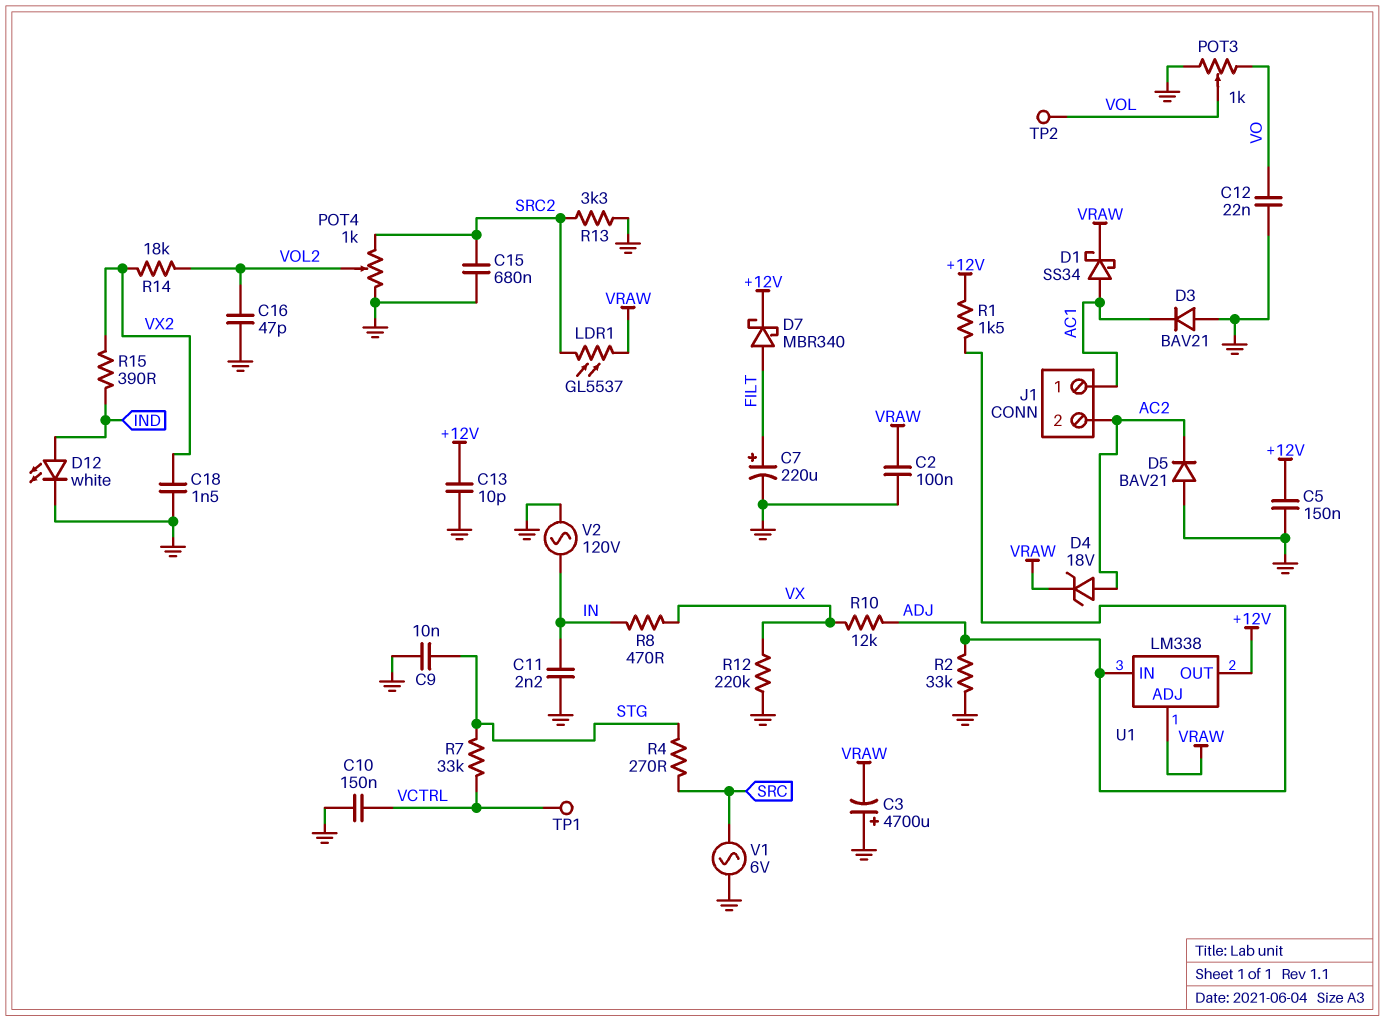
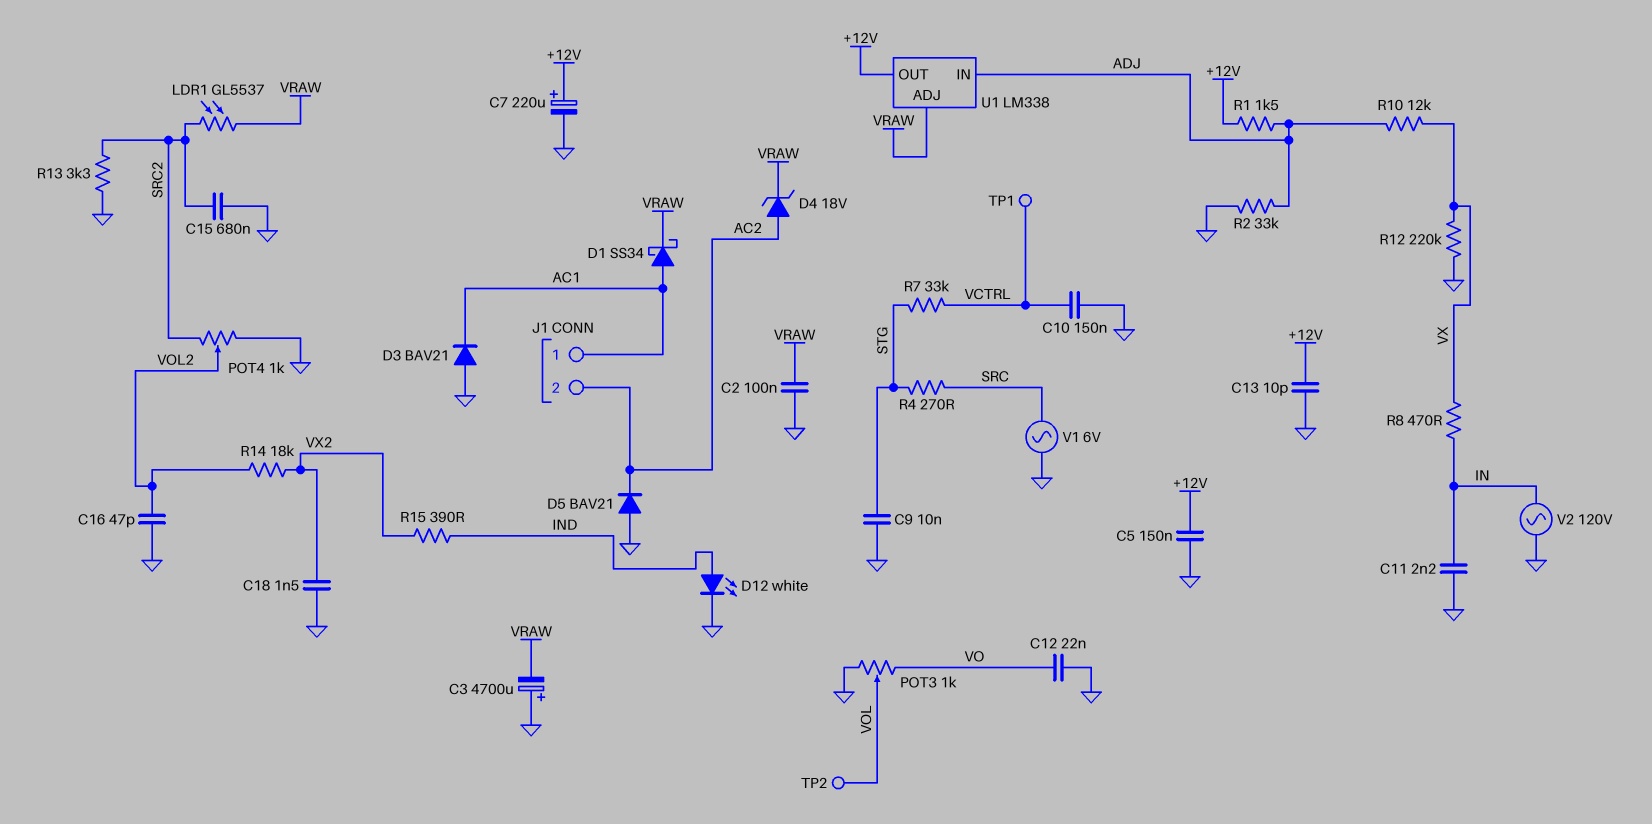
C7: 220uF (plus FILT, minus GND) -> 220uF (plus +12V, minus GND)
D7: schottky MBR340 (A FILT, K +12V) -> none

